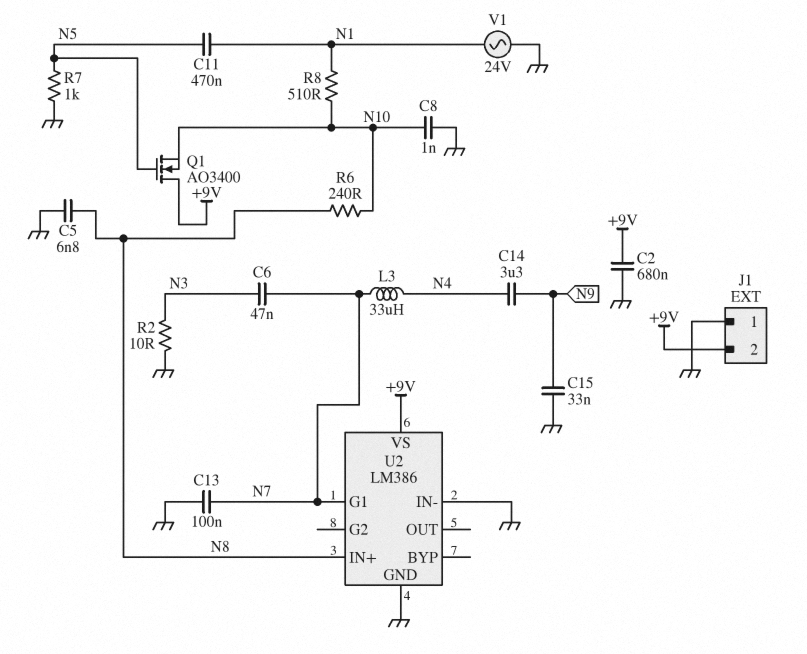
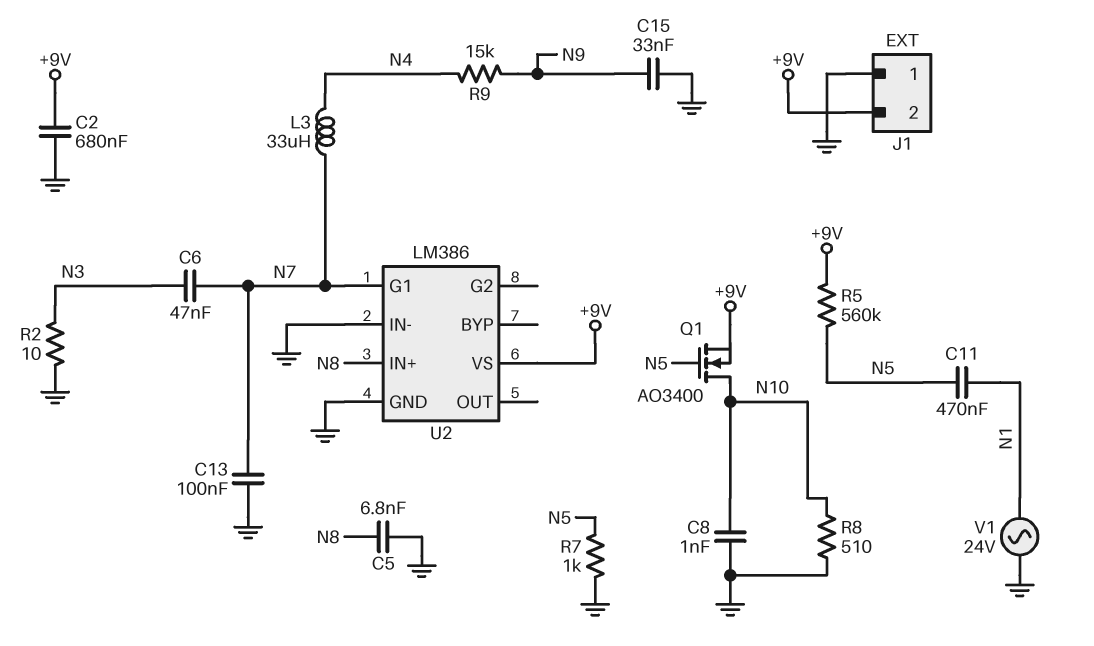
C14: 3.3uF (N4, N9) -> none
Q1: NMOS AO3400 (G N5, D +9V, S N10) -> NMOS AO3400 (G N5, D N10, S +9V)
R5: none -> 560k (+9V, N5)
R6: 240 (N8, N10) -> none
R8: 510 (N1, N10) -> 510 (GND, N10)
R9: none -> 15k (N4, N9)

